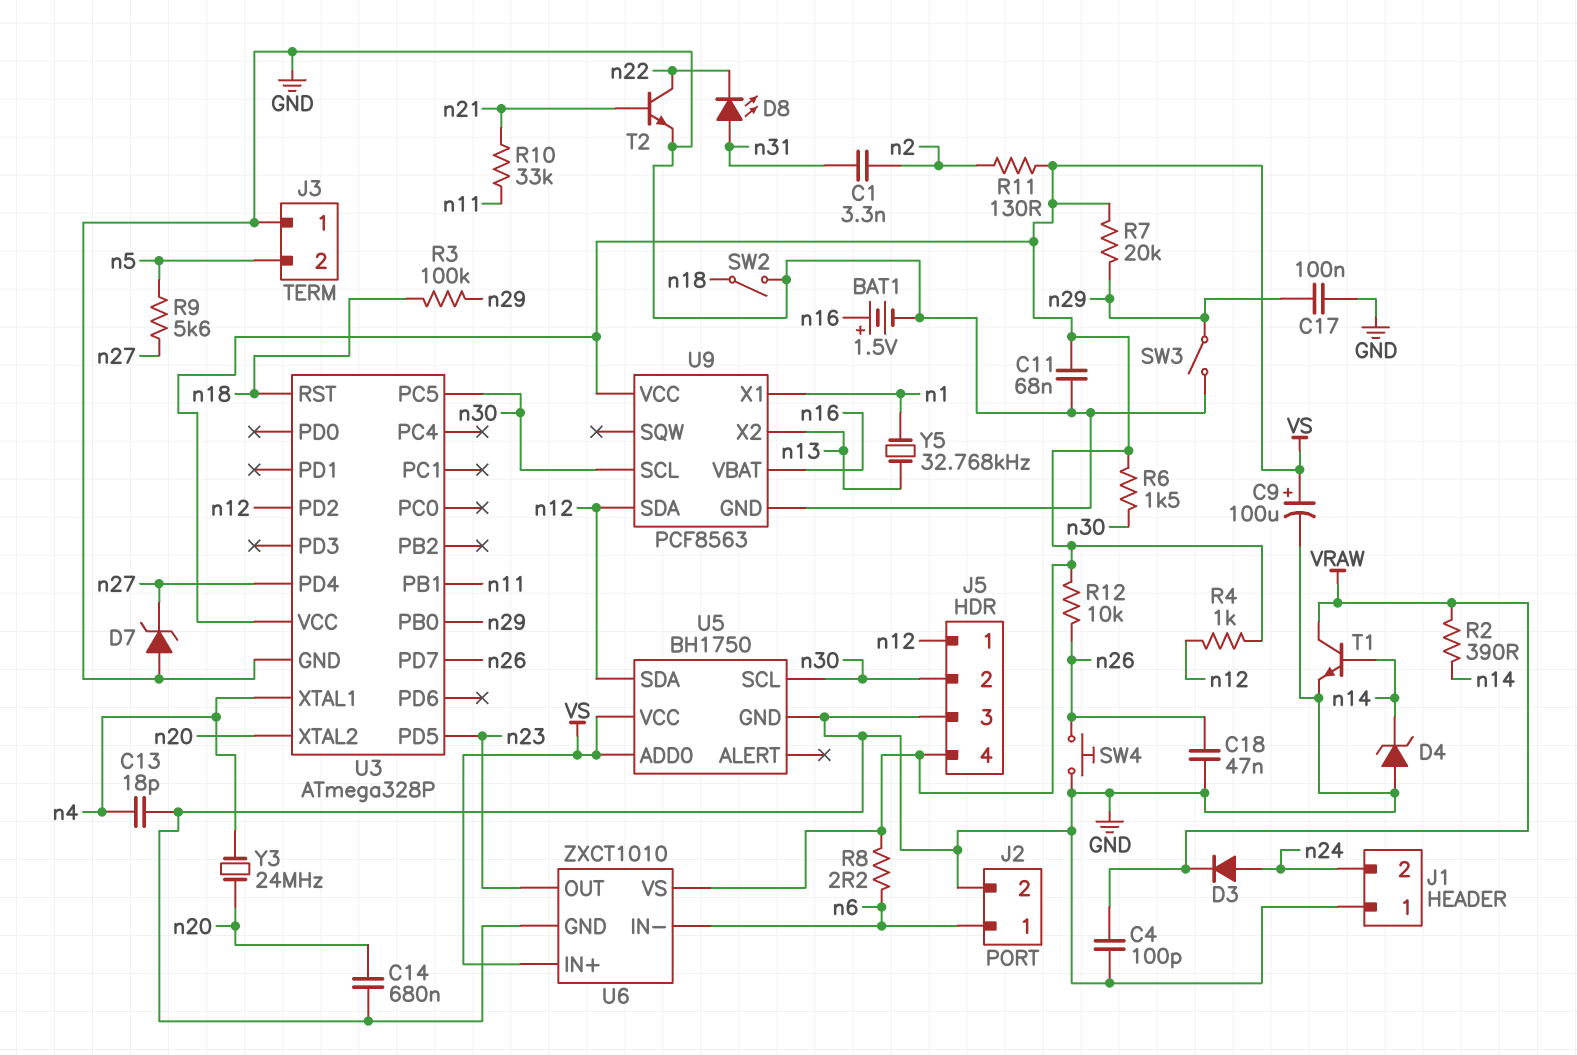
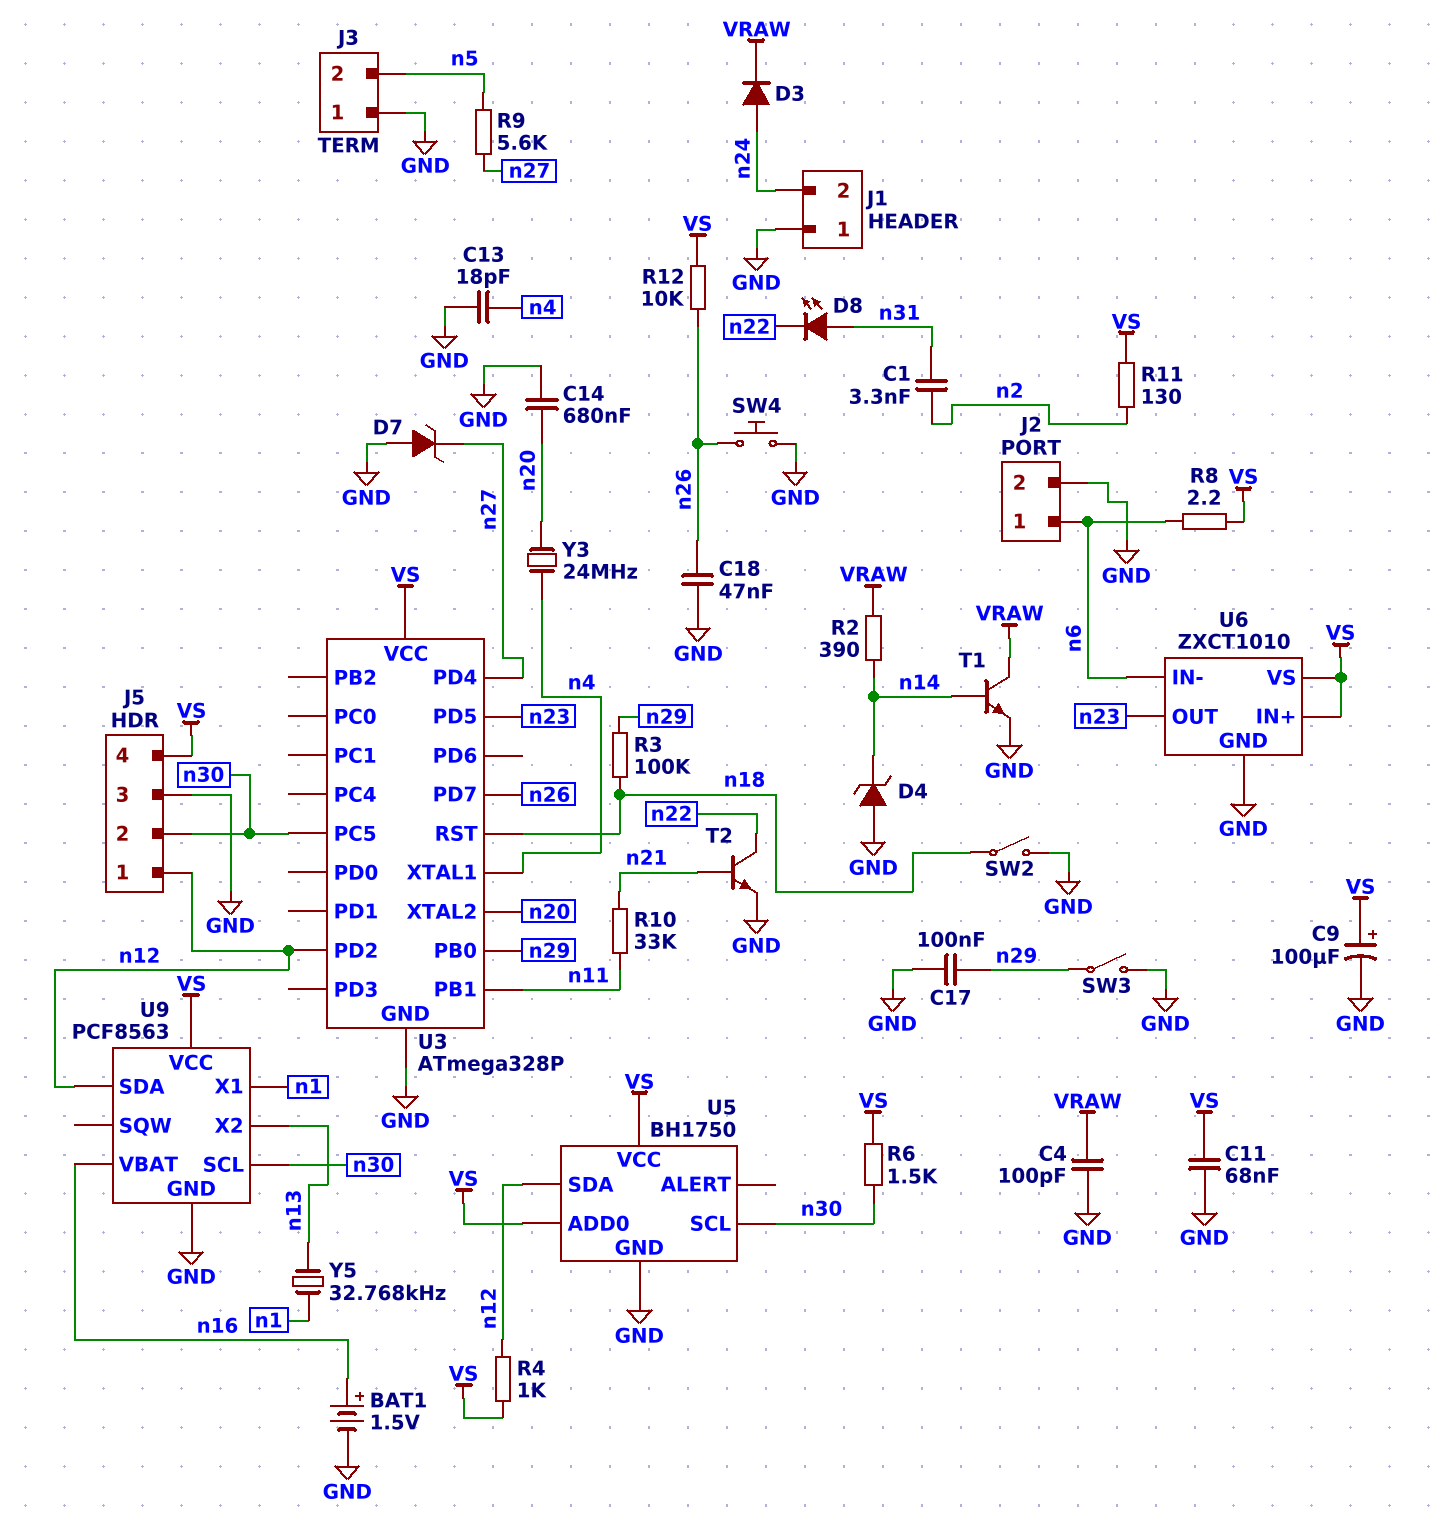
R7: 20k (VS, n29) -> none

